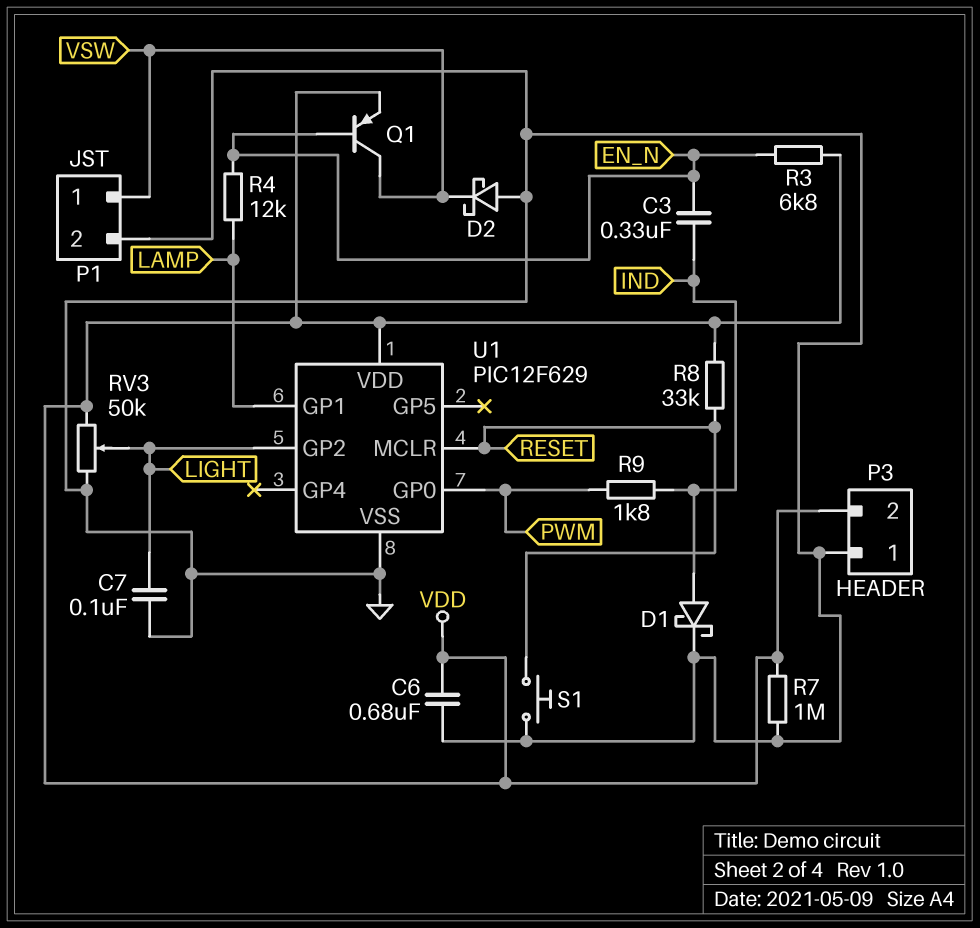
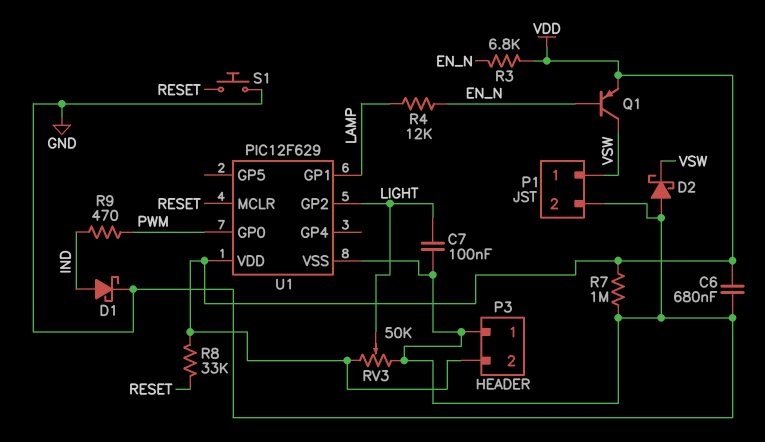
C3: 330nF (EN_N, IND) -> none
R9: 1.8k (IND, PWM) -> 470 (IND, PWM)

